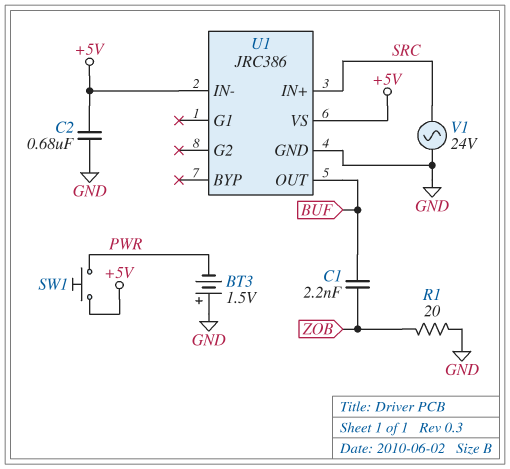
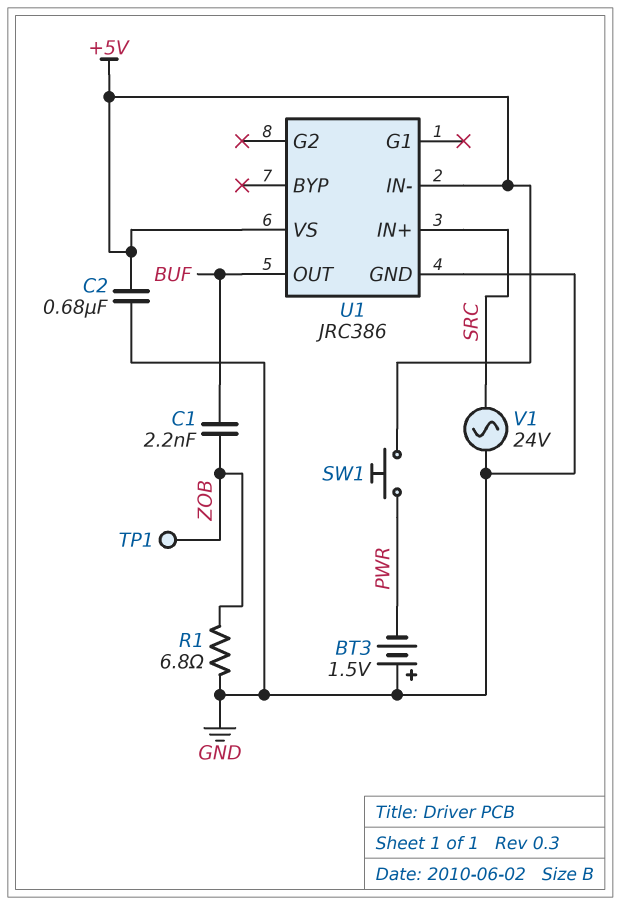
R1: 20 (GND, ZOB) -> 6.8 (GND, ZOB)
TP1: none -> test point (ZOB)

